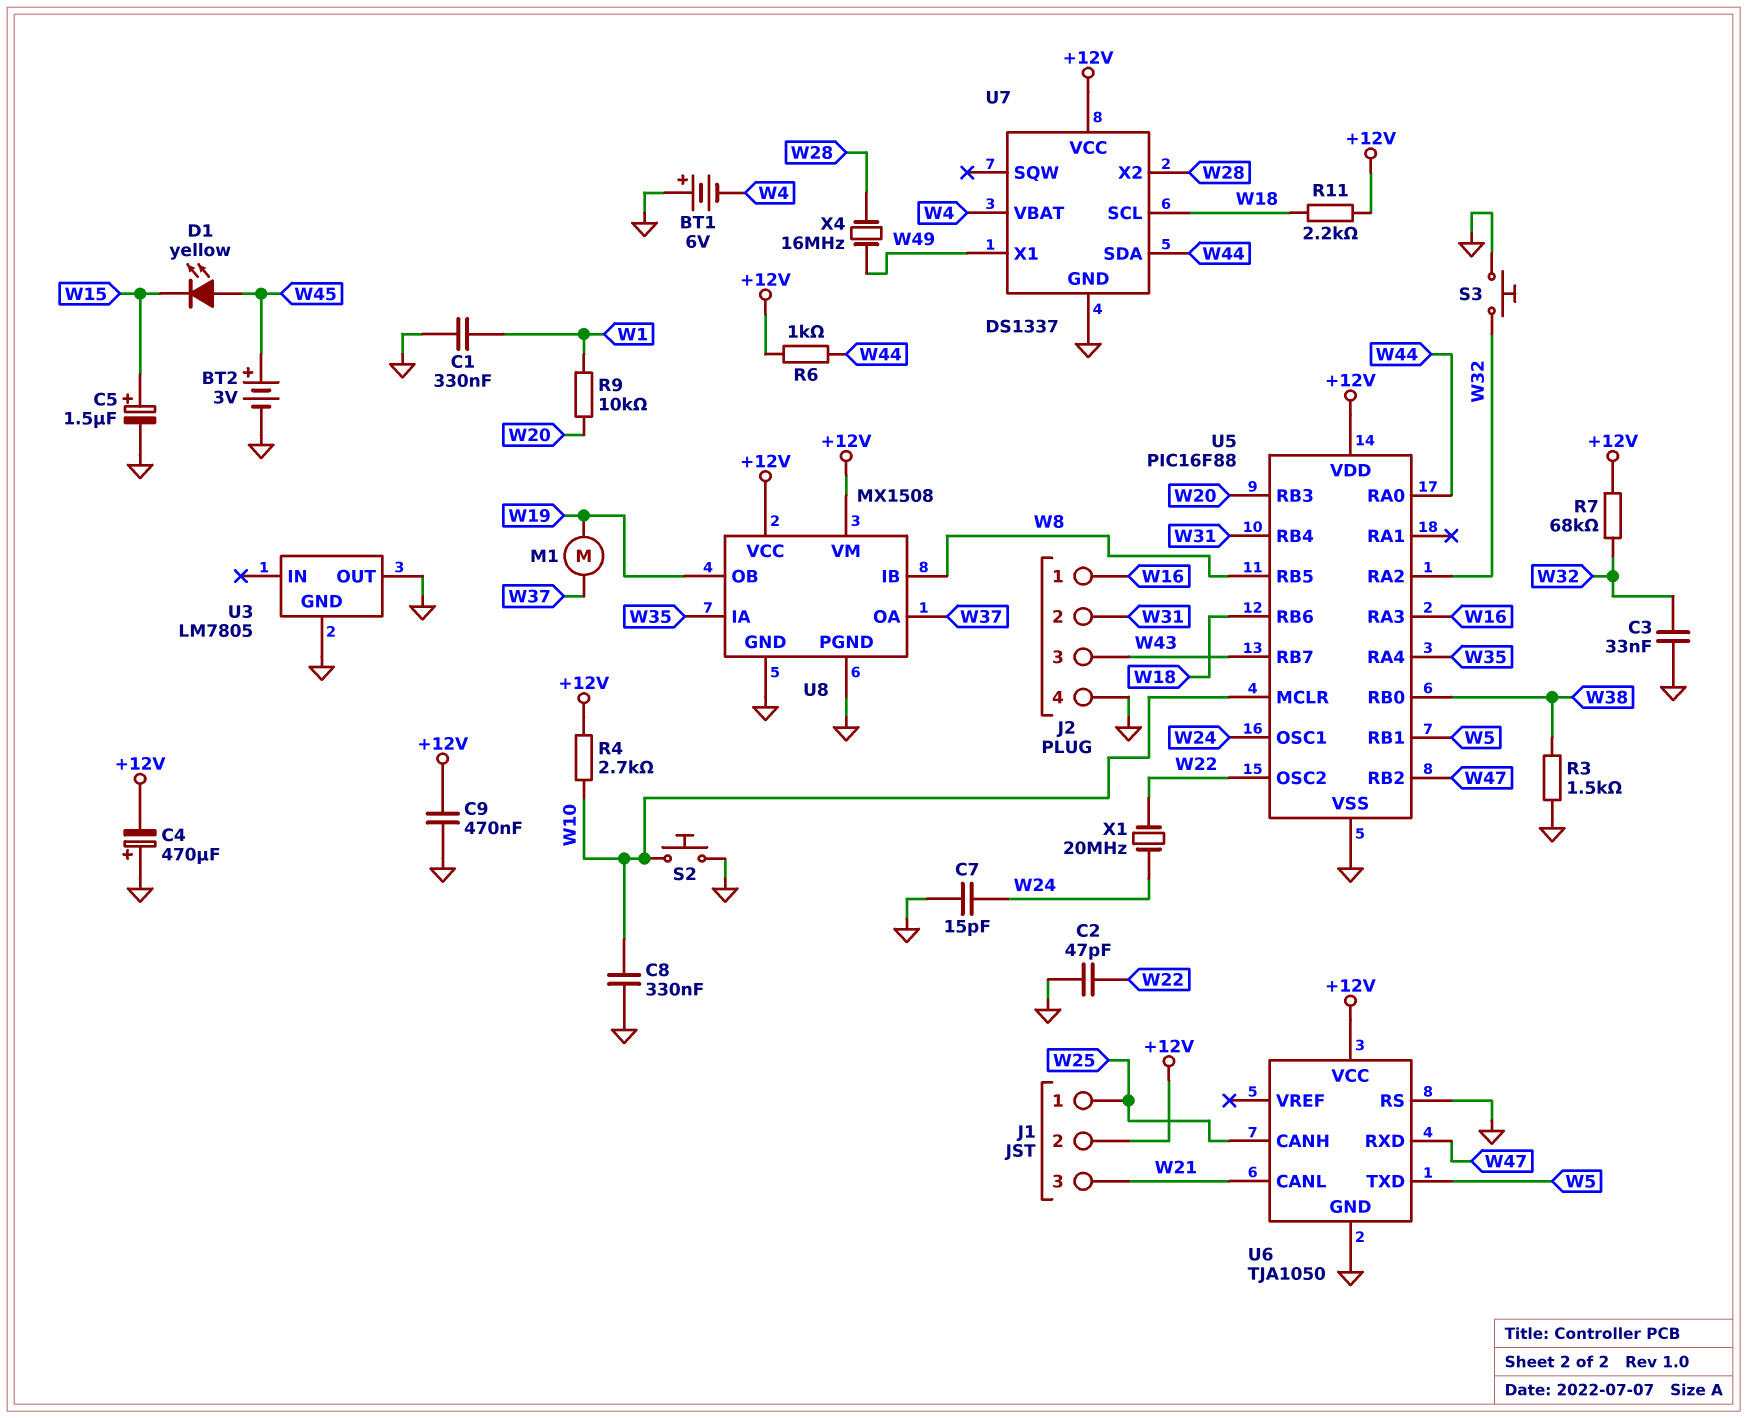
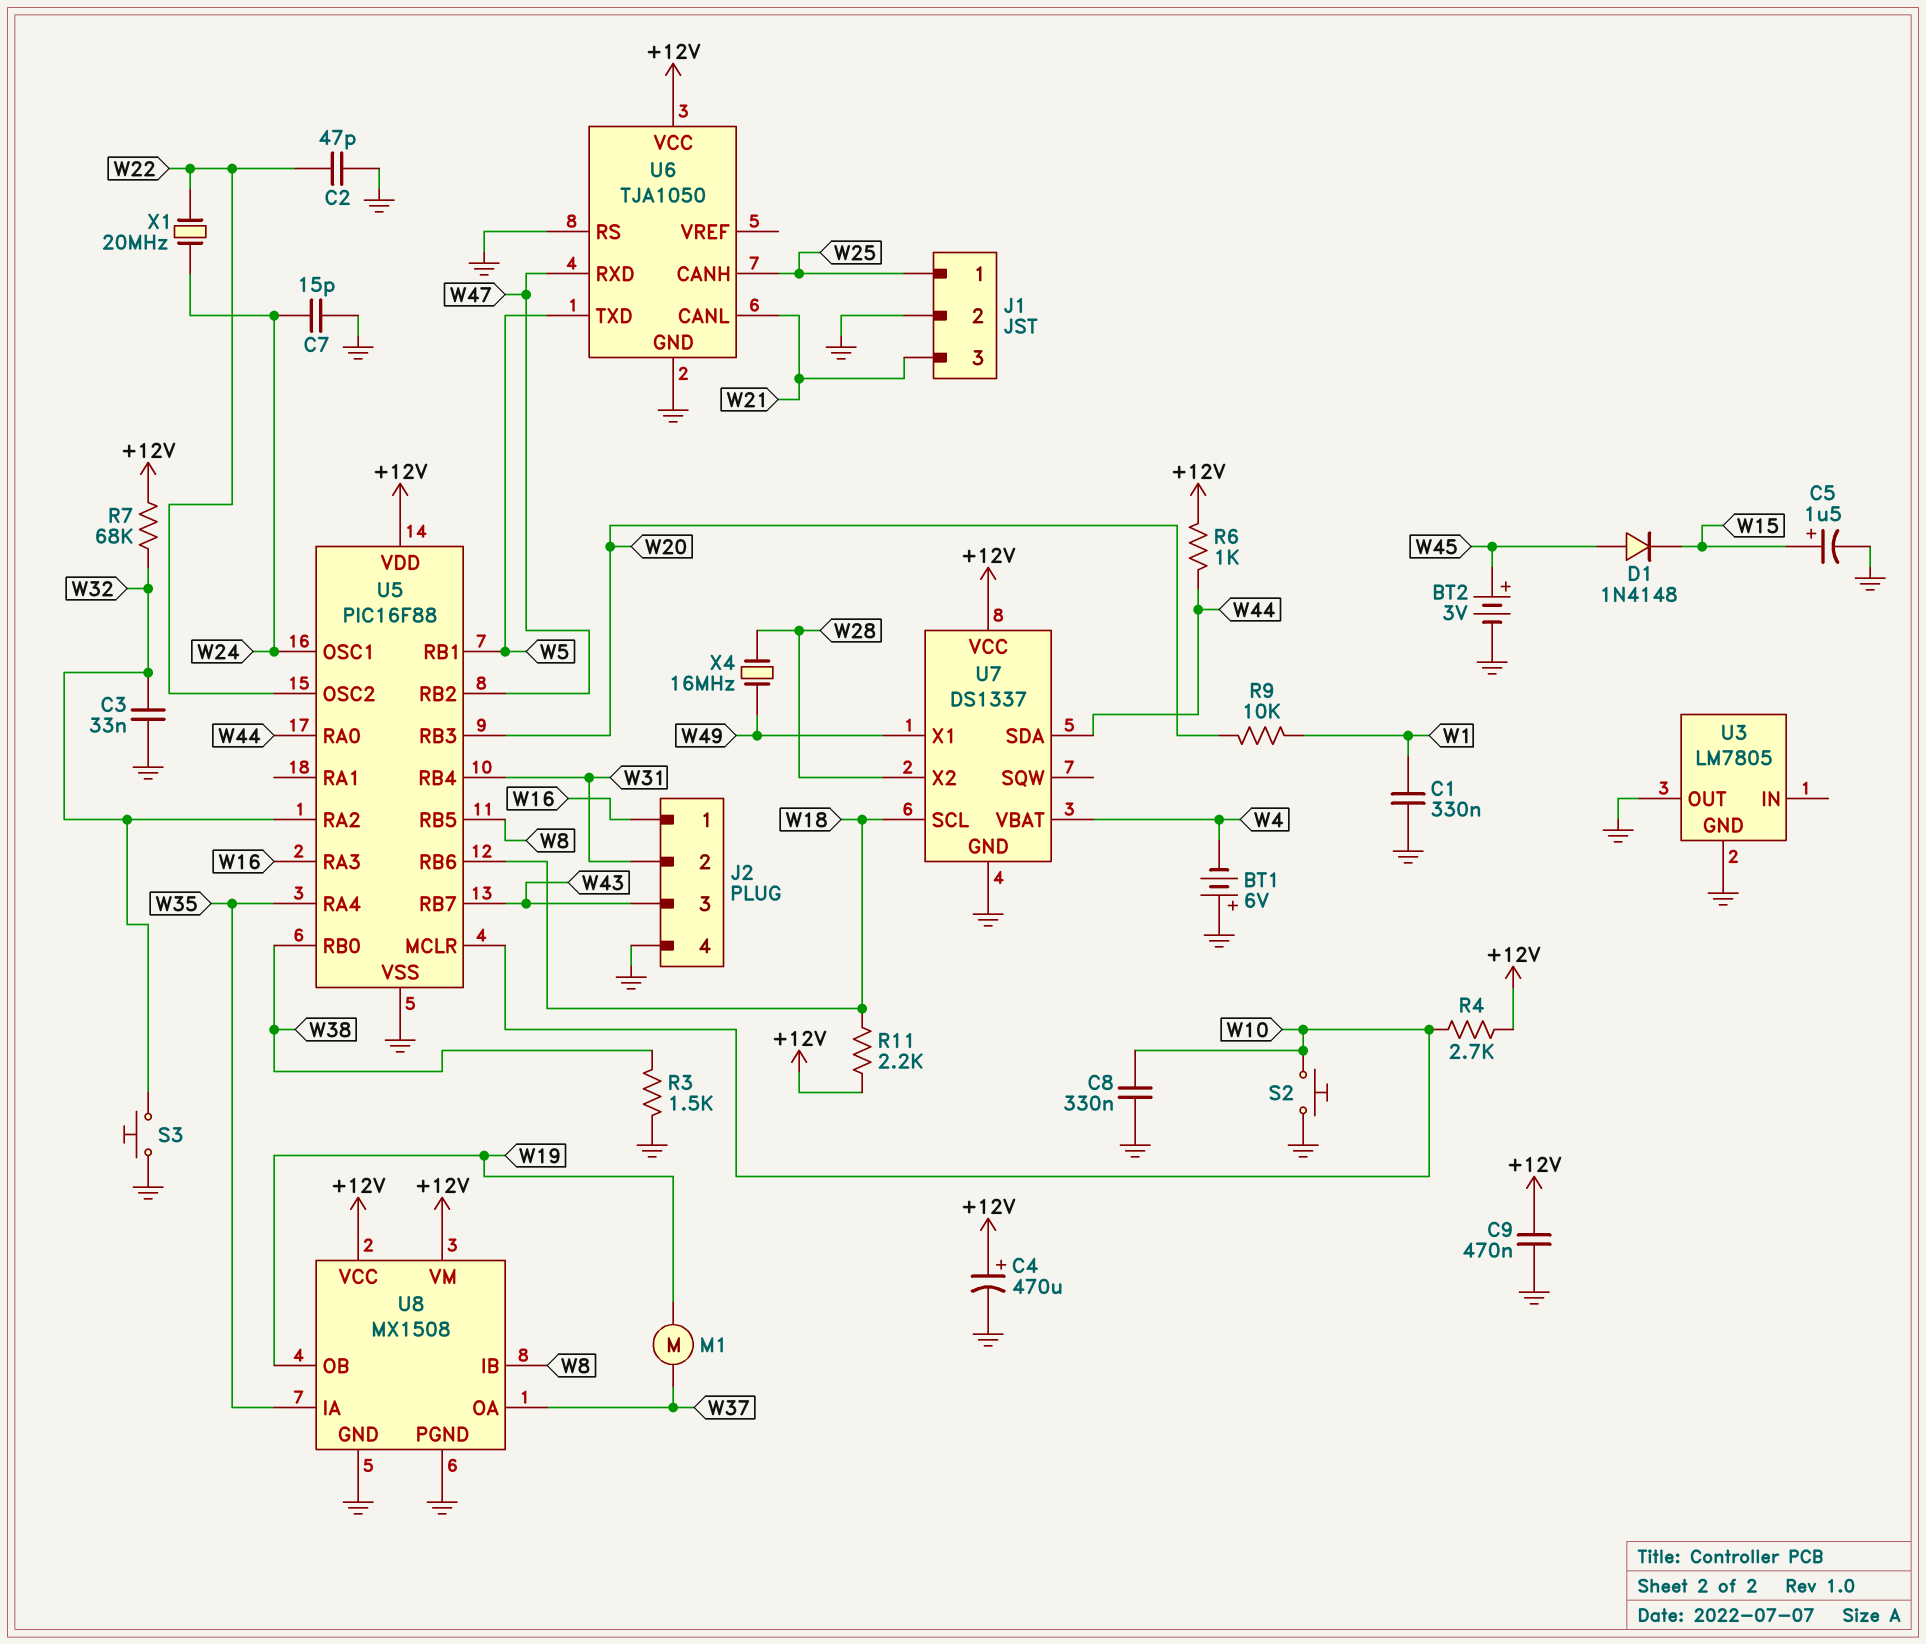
C4: 470uF (plus GND, minus +12V) -> 470uF (plus +12V, minus GND)
D1: LED yellow (A W45, K W15) -> diode 1N4148 (A W45, K W15)
J1 pin 2: +12V -> GND

